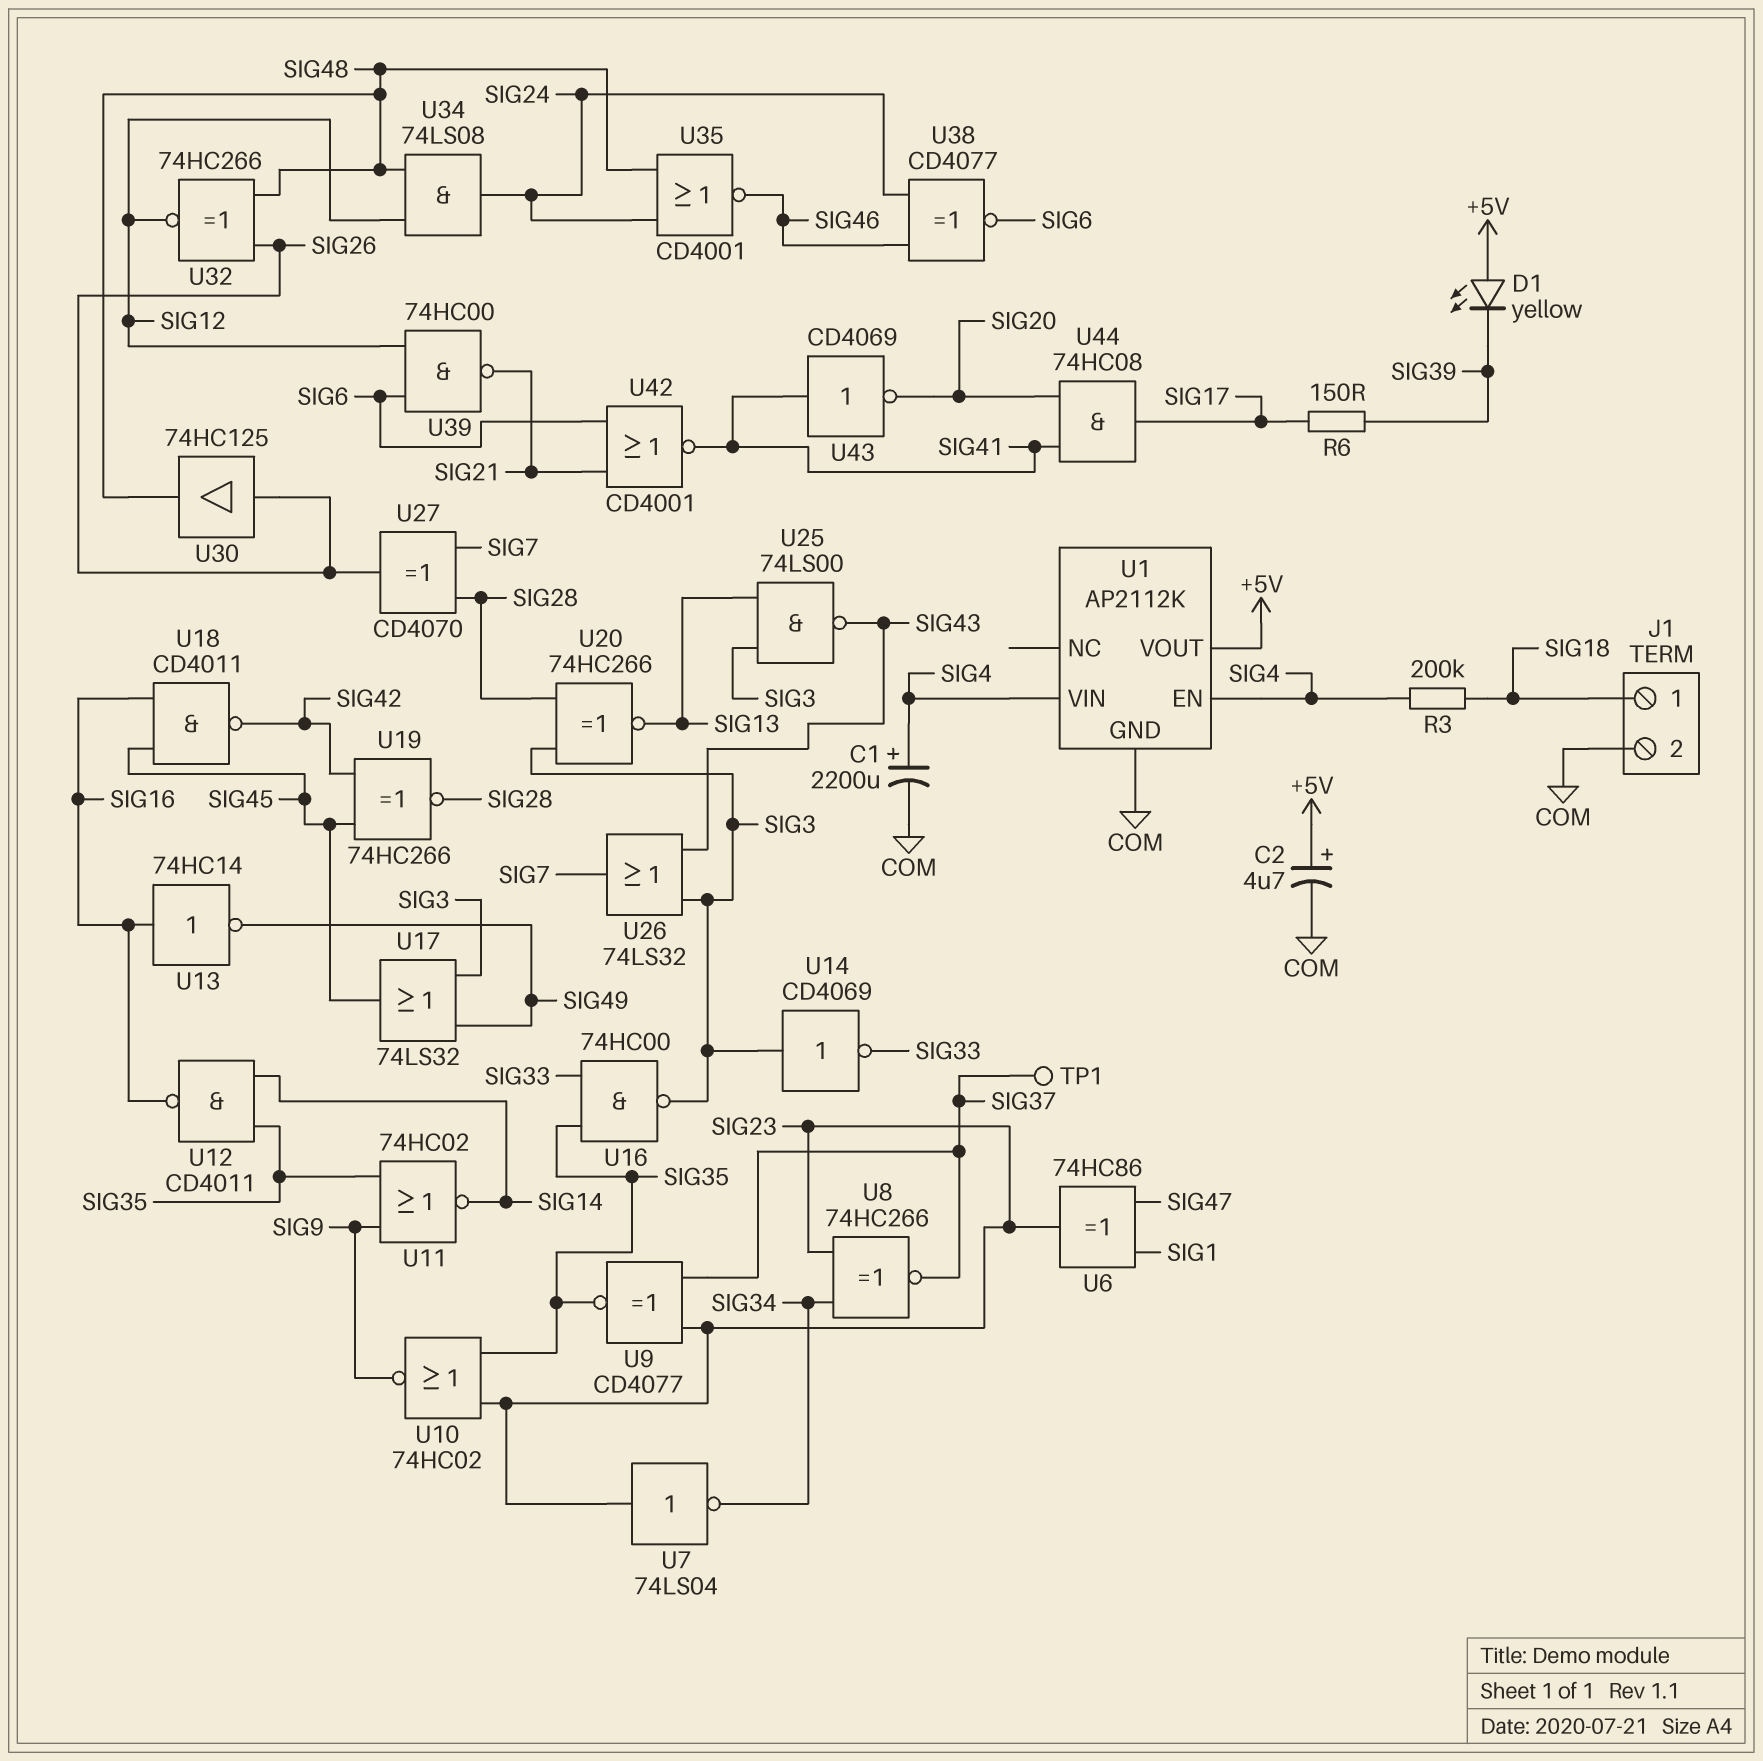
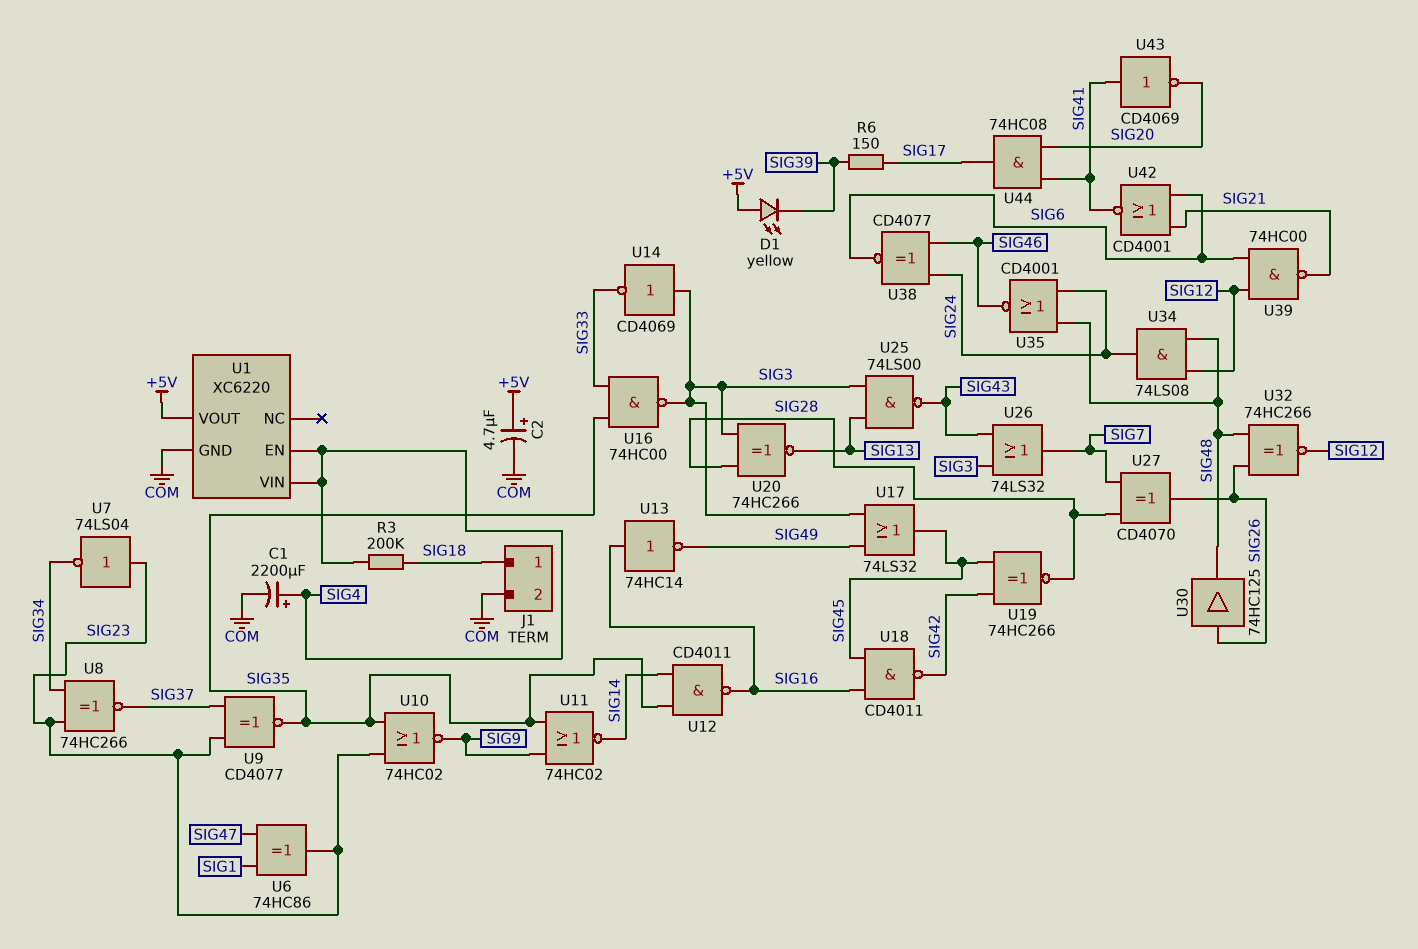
TP1: test point (SIG37) -> none
U1: AP2112K -> XC6220

